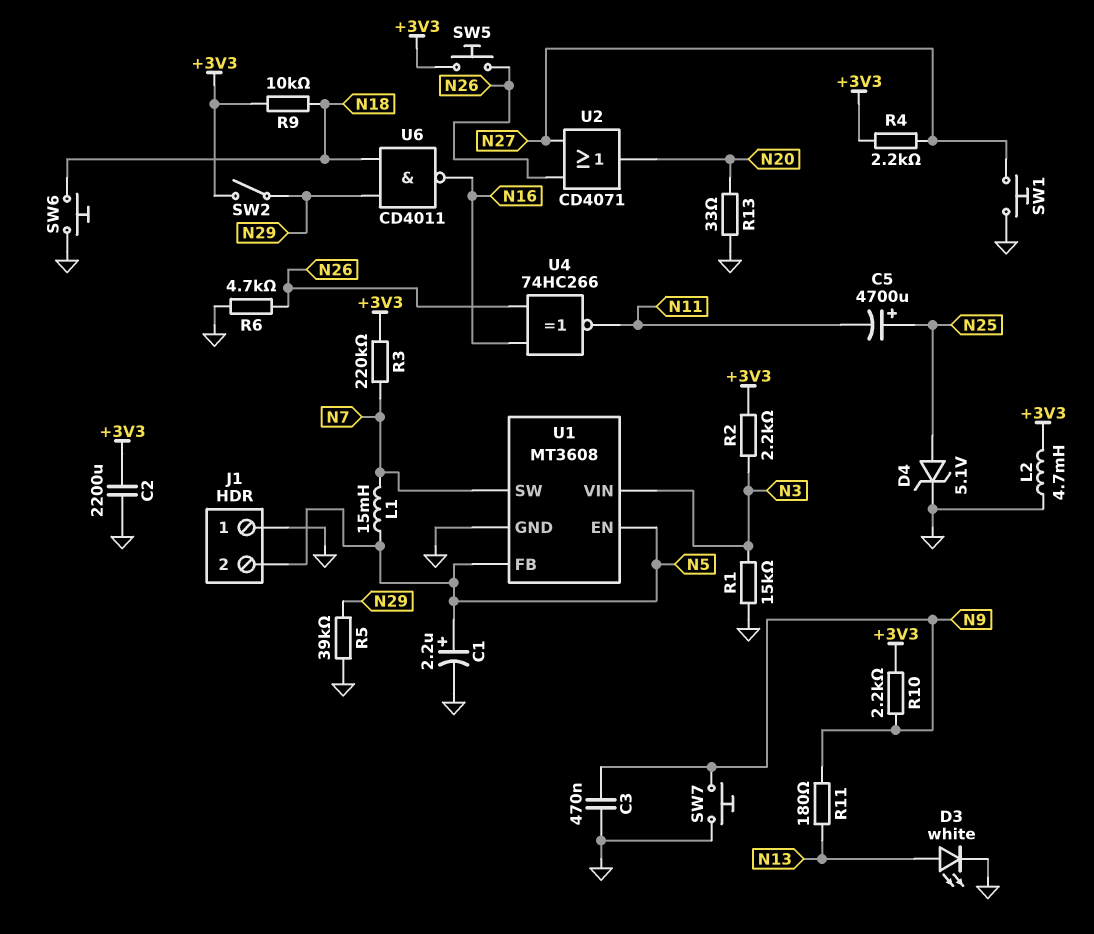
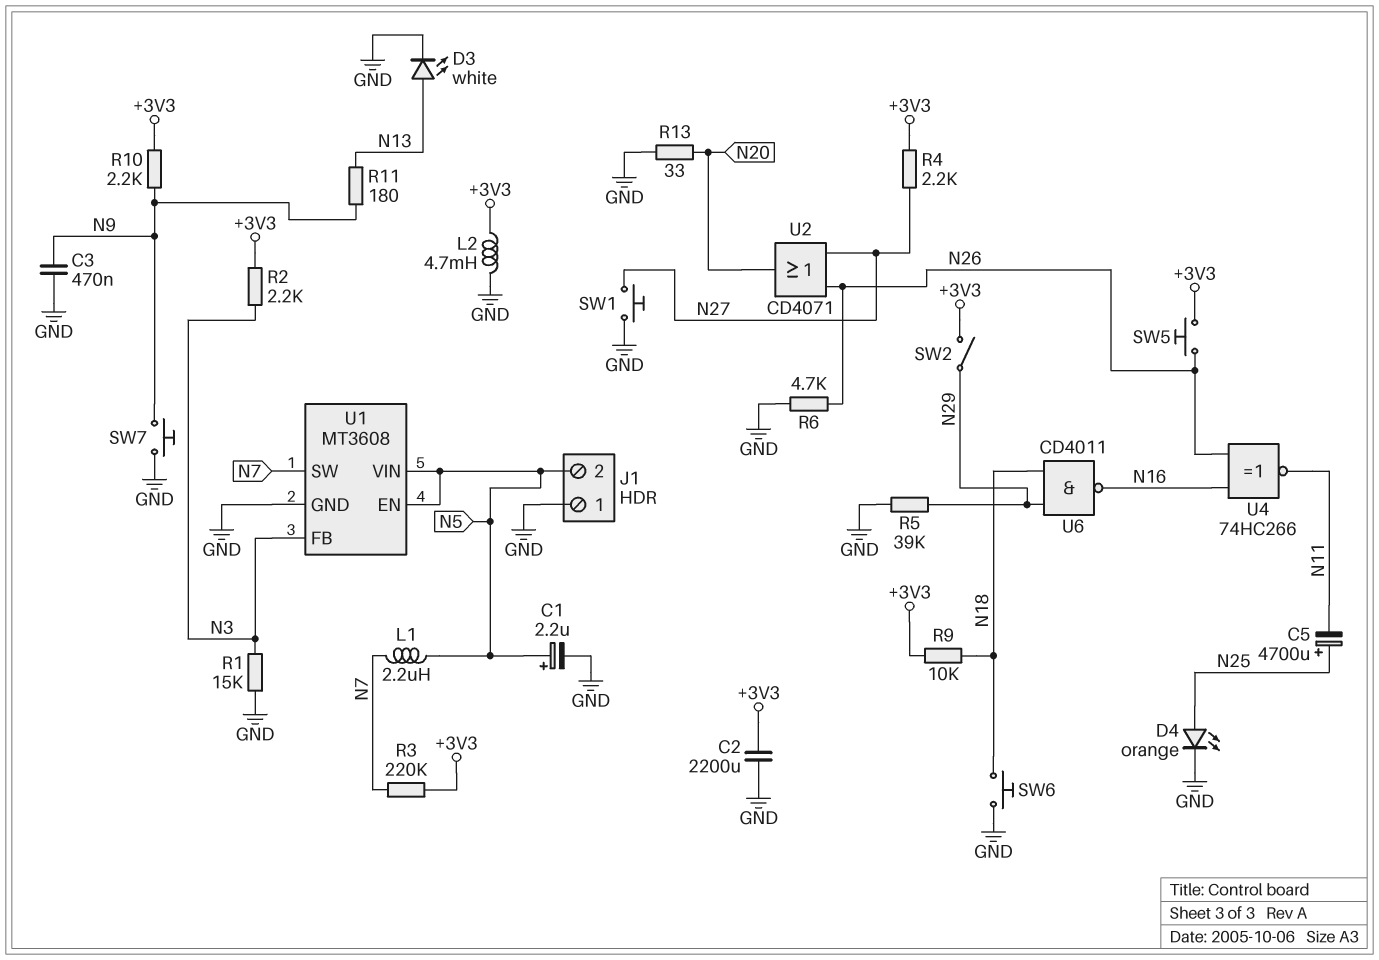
D4: zener 5.1V (A N25, K GND) -> LED orange (A N25, K GND)
L1: 15mH (N5, N7) -> 2.2uH (N5, N7)
U1 pin FB: N5 -> N3
U1 pin VIN: N3 -> N5

